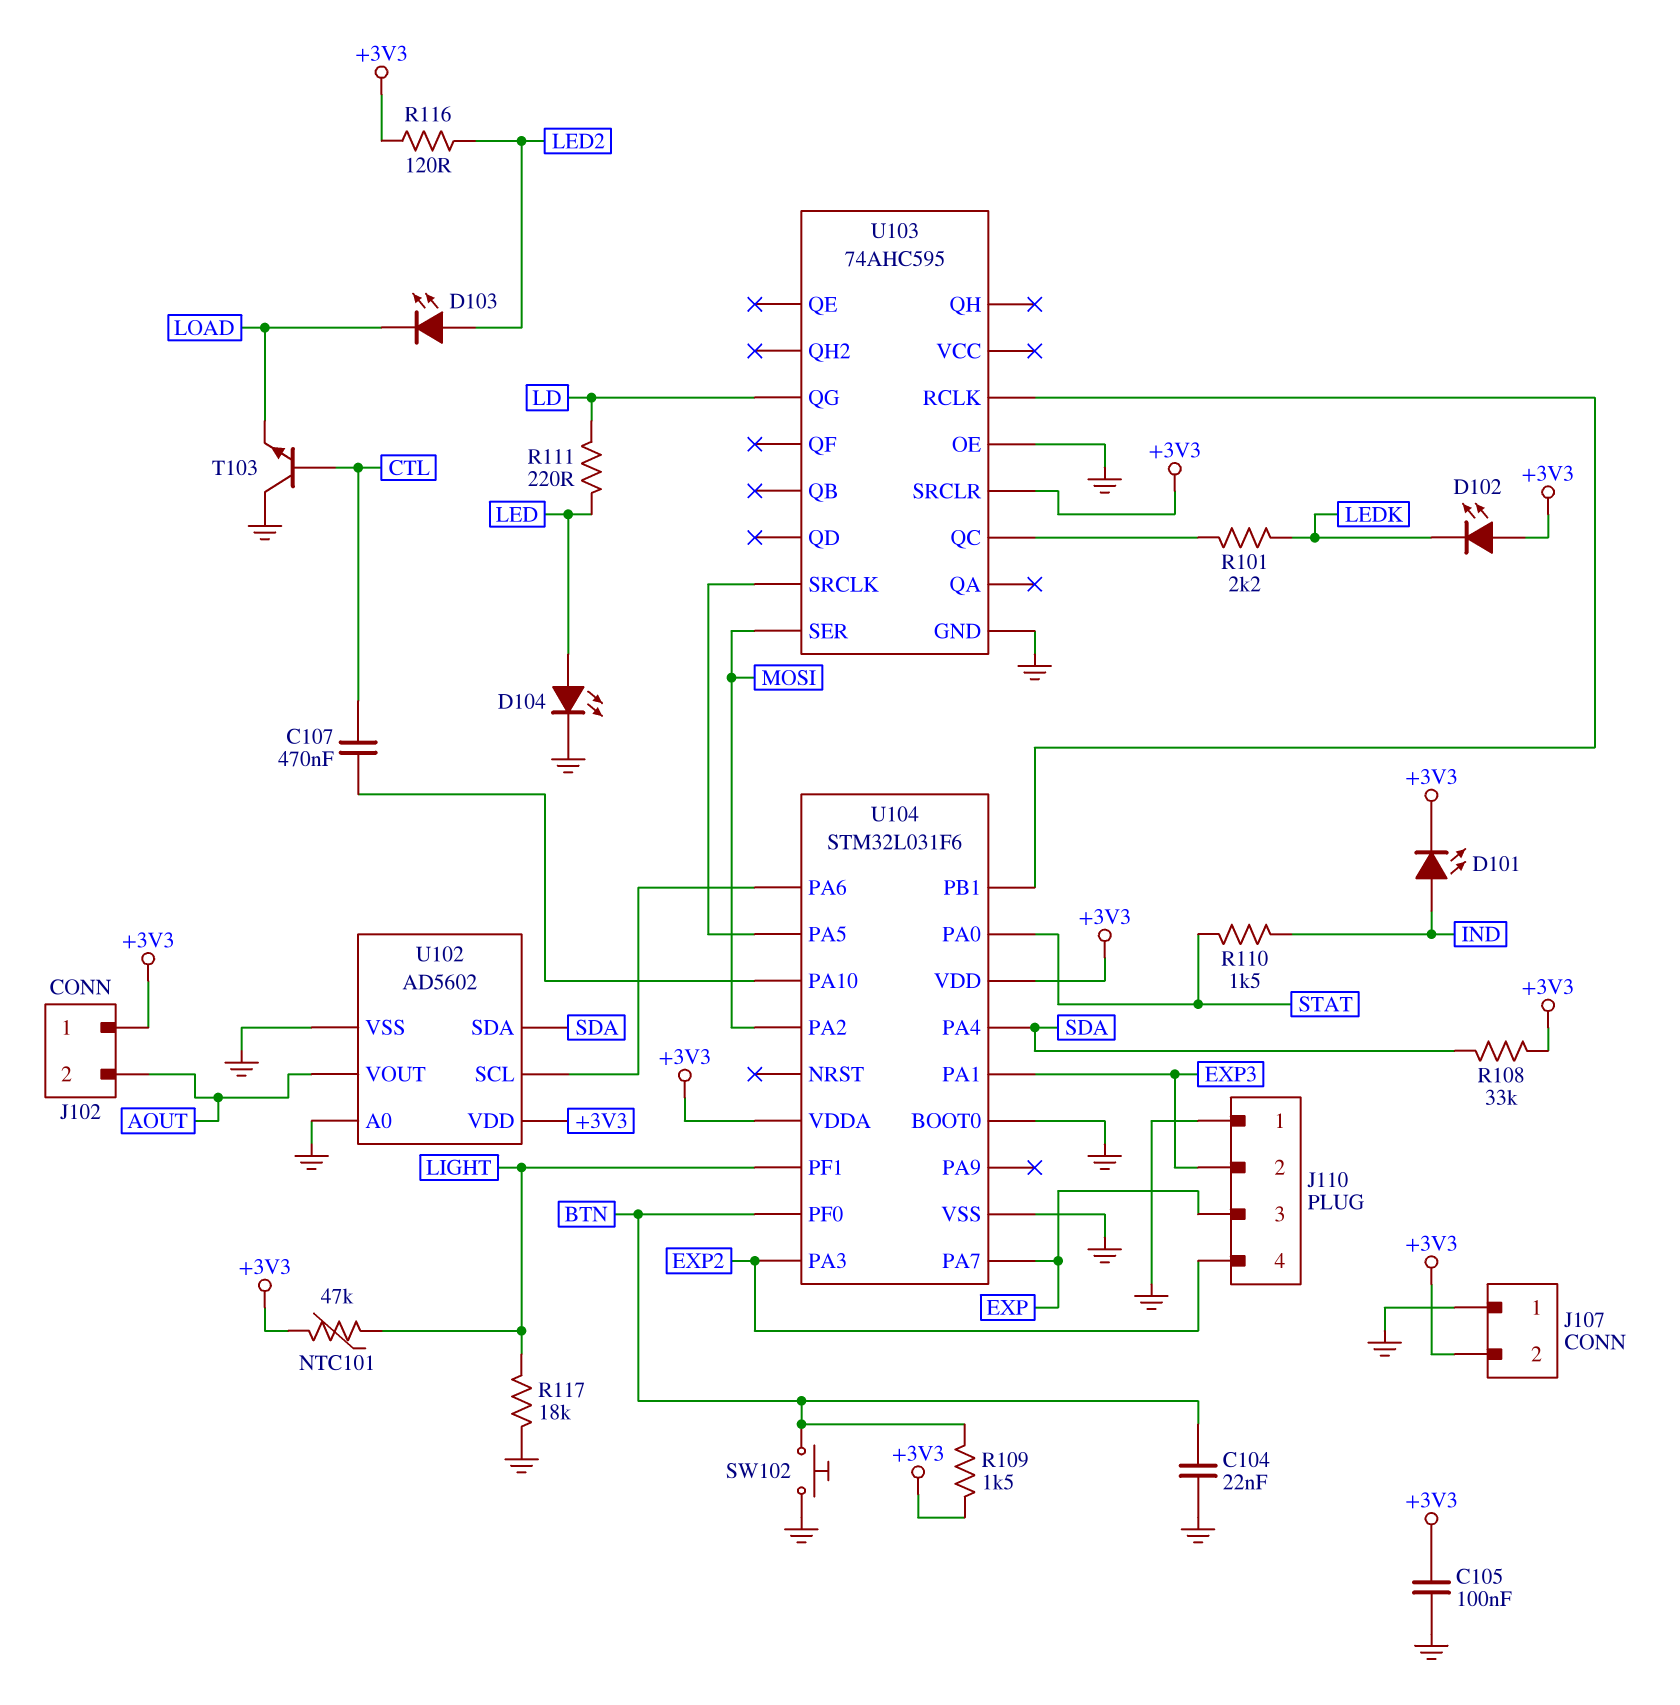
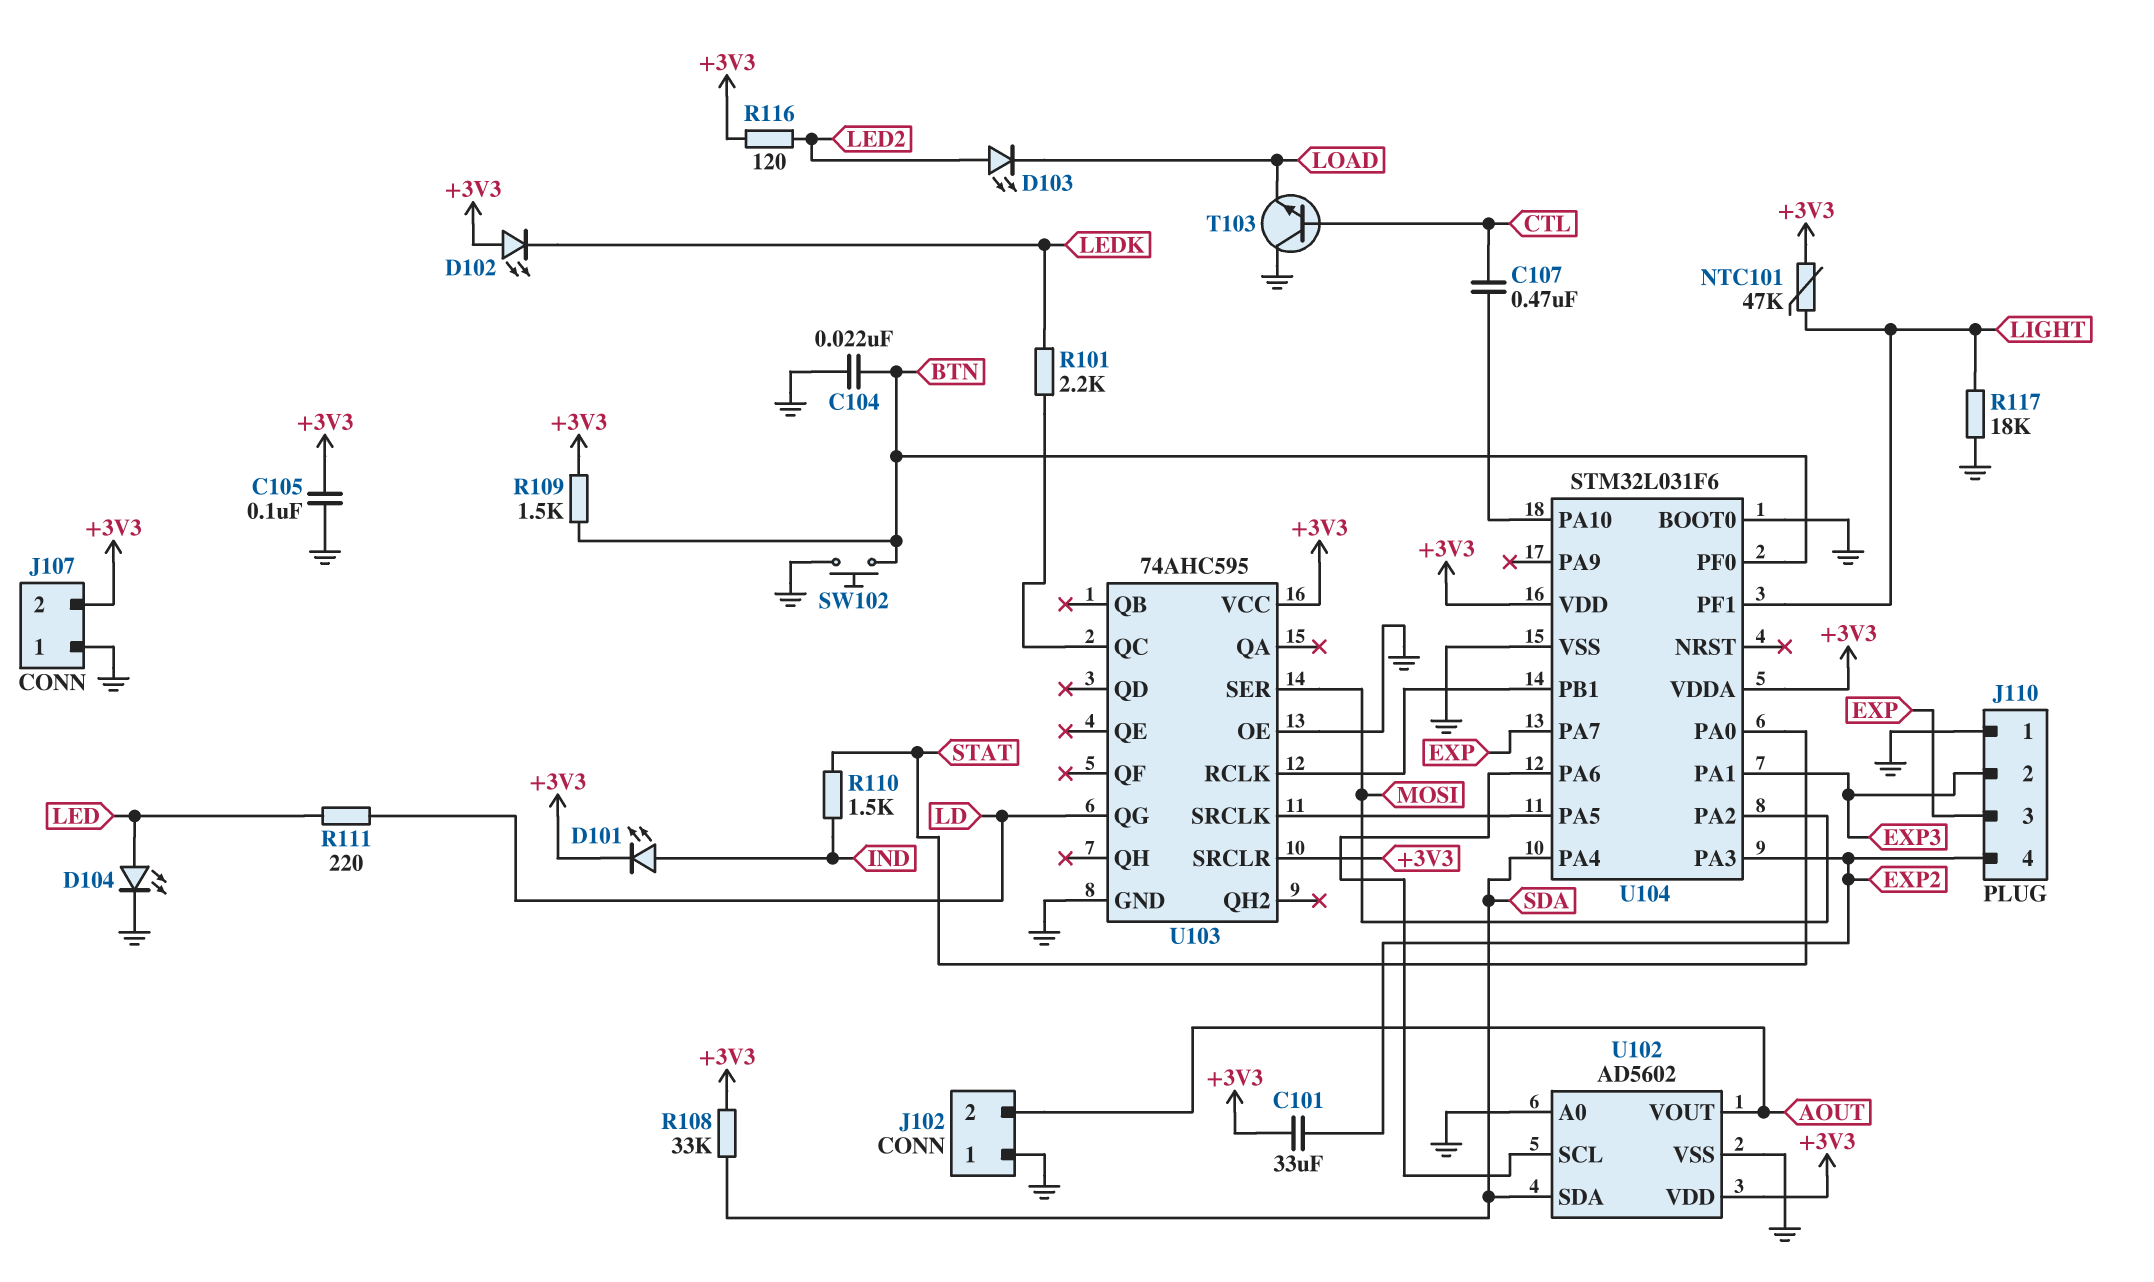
C101: none -> 33uF (+3V3, EXP2)
J102 pin 1: +3V3 -> GND
U103 pin VCC: none -> +3V3

